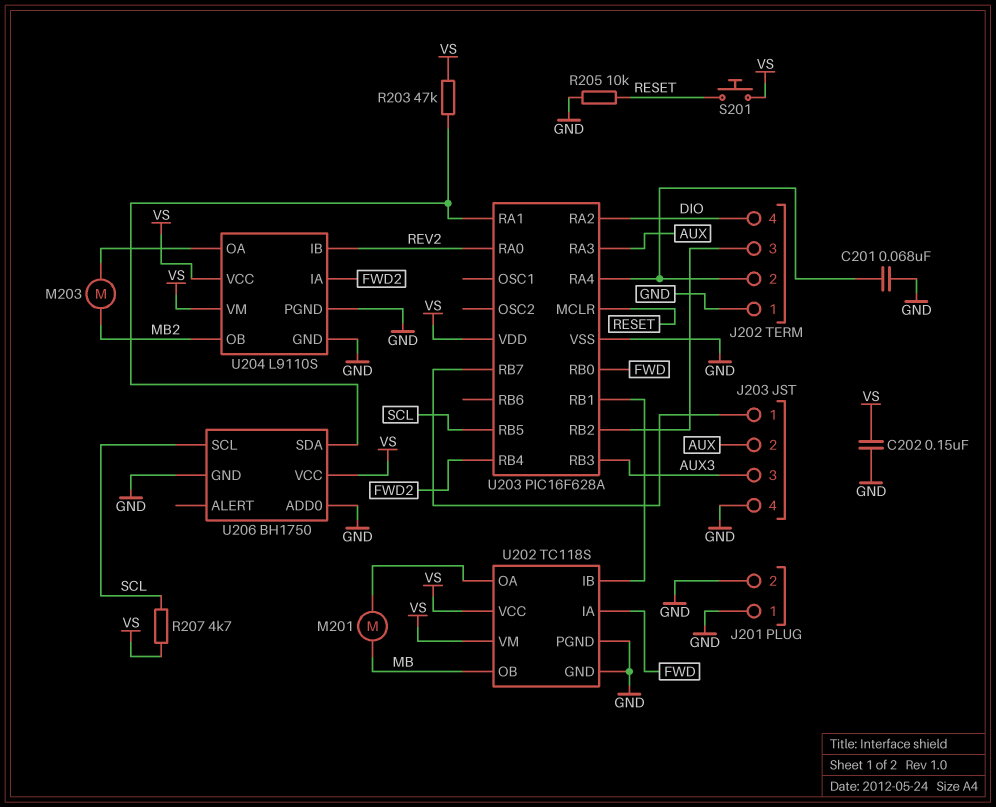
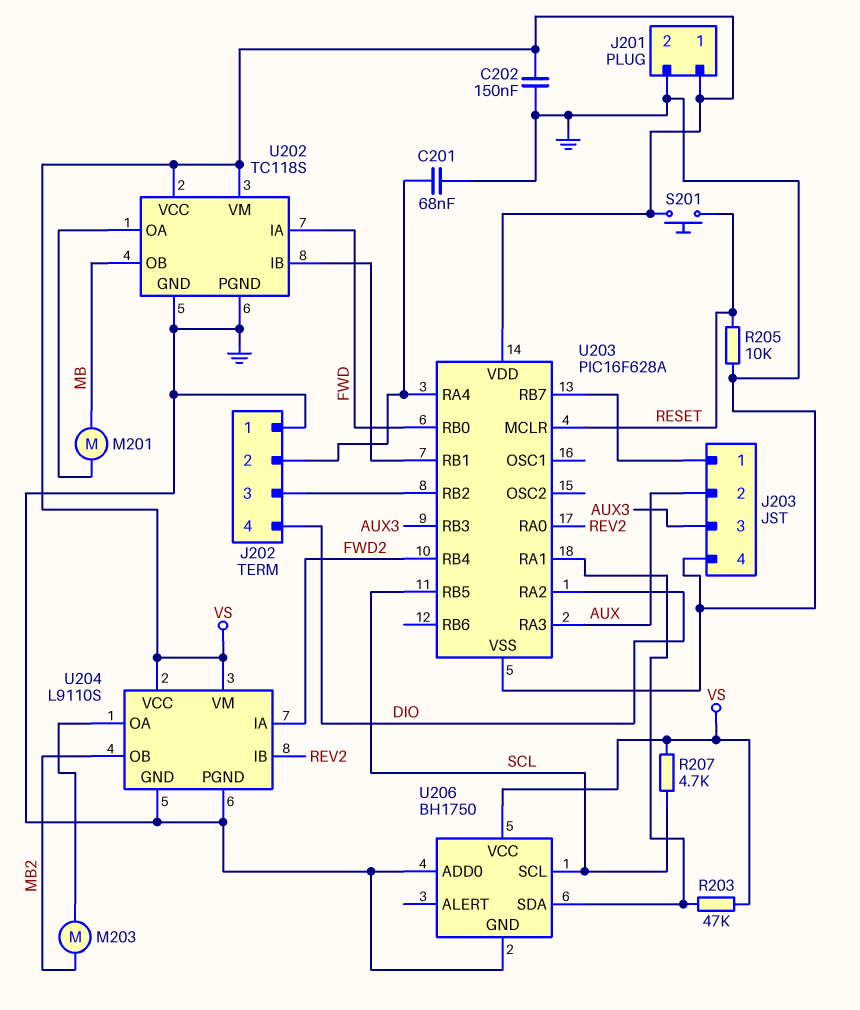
J201 pin 1: GND -> VS

